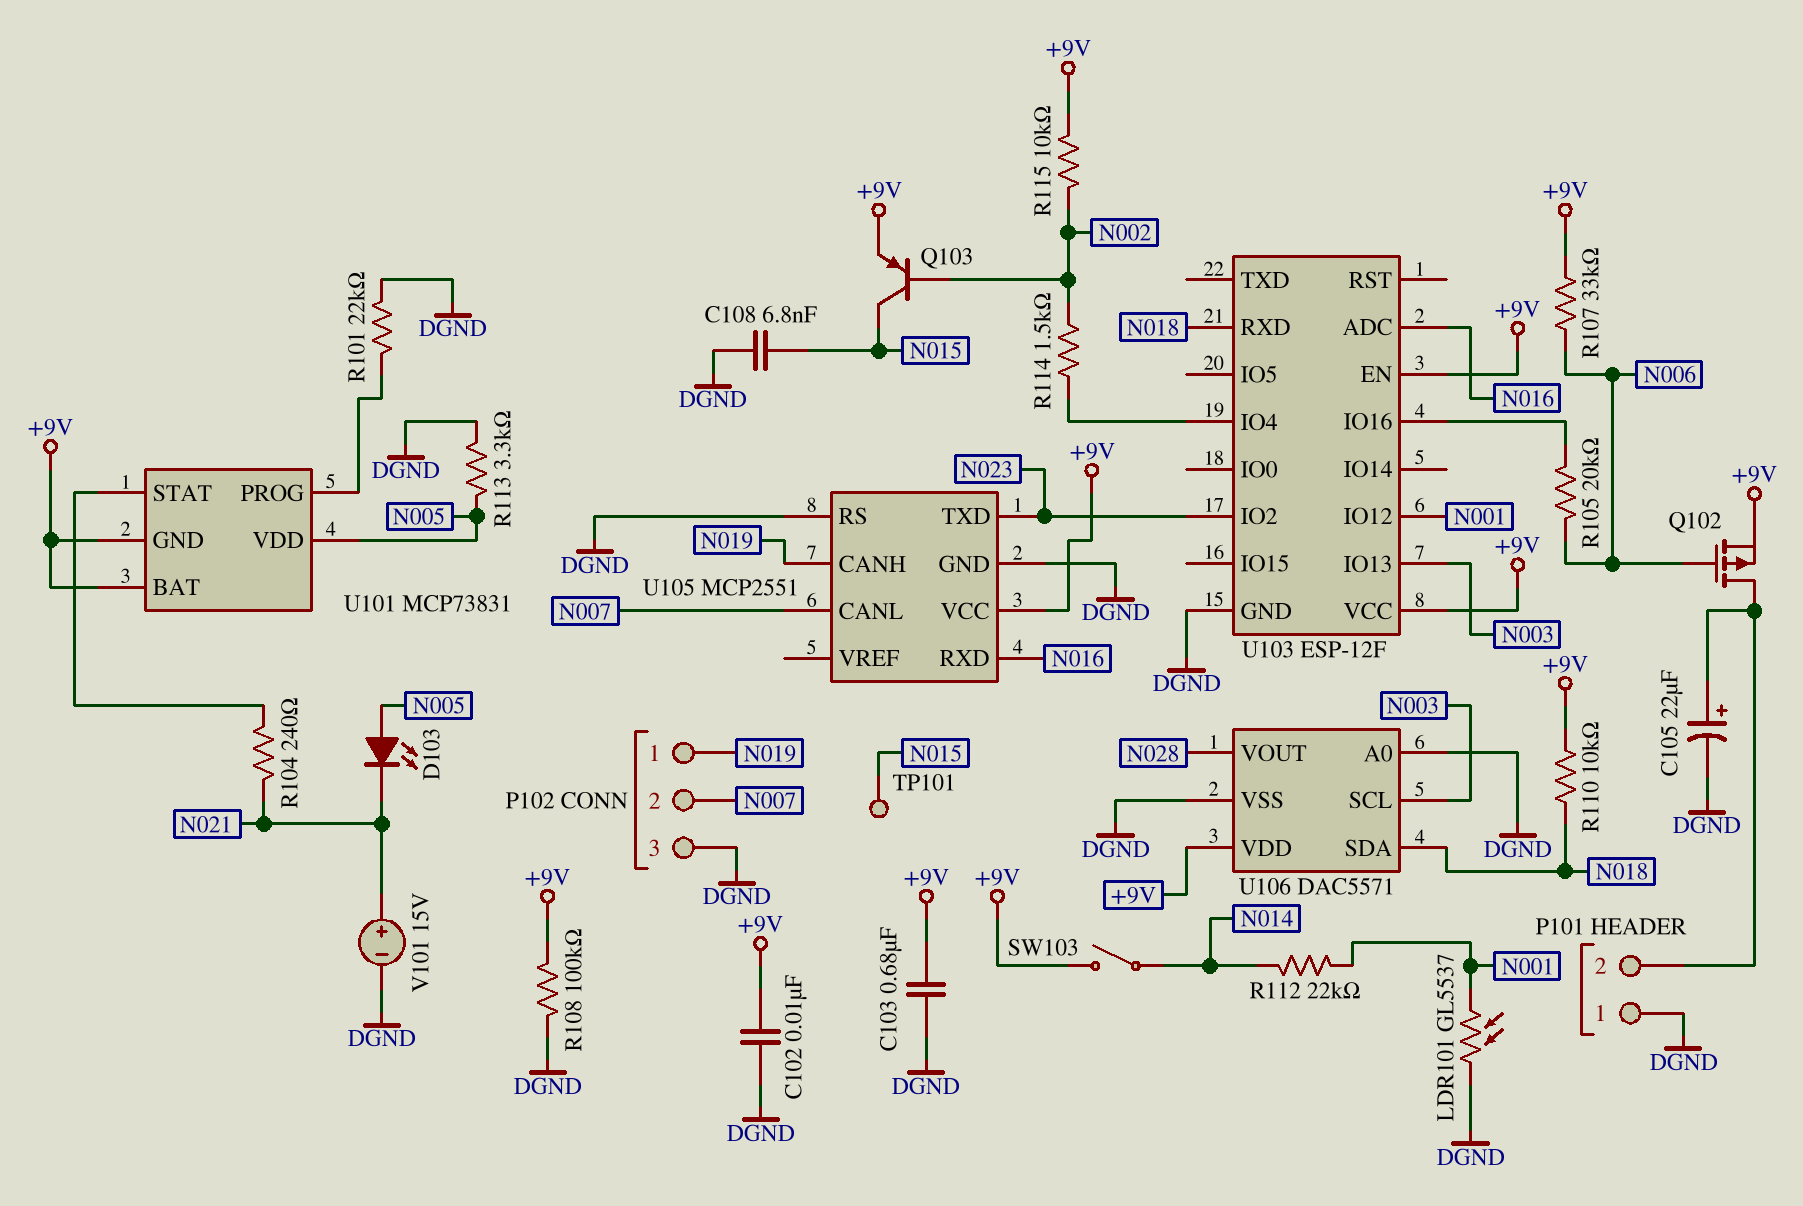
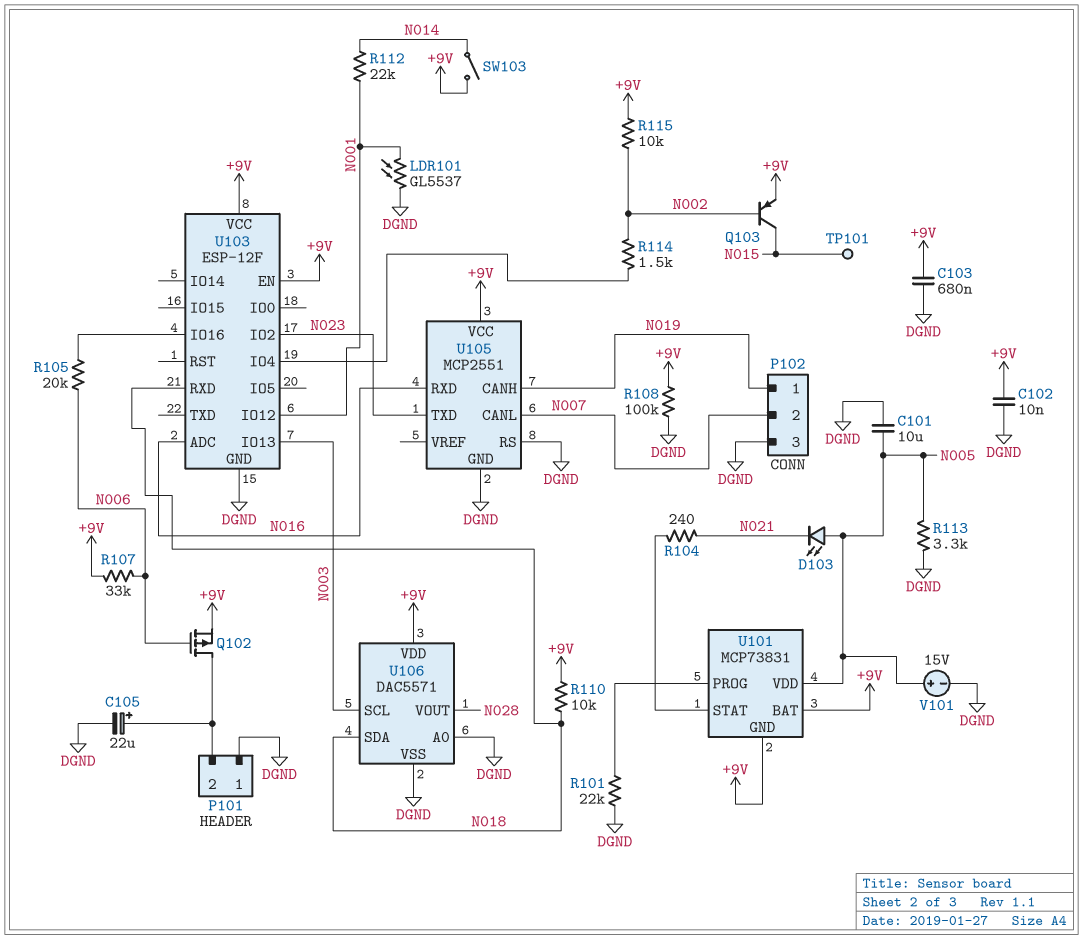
C101: none -> 10uF (DGND, N005)
C108: 6.8nF (DGND, N015) -> none
V101: 15V (plus N021, minus DGND) -> 15V (plus N005, minus DGND)

